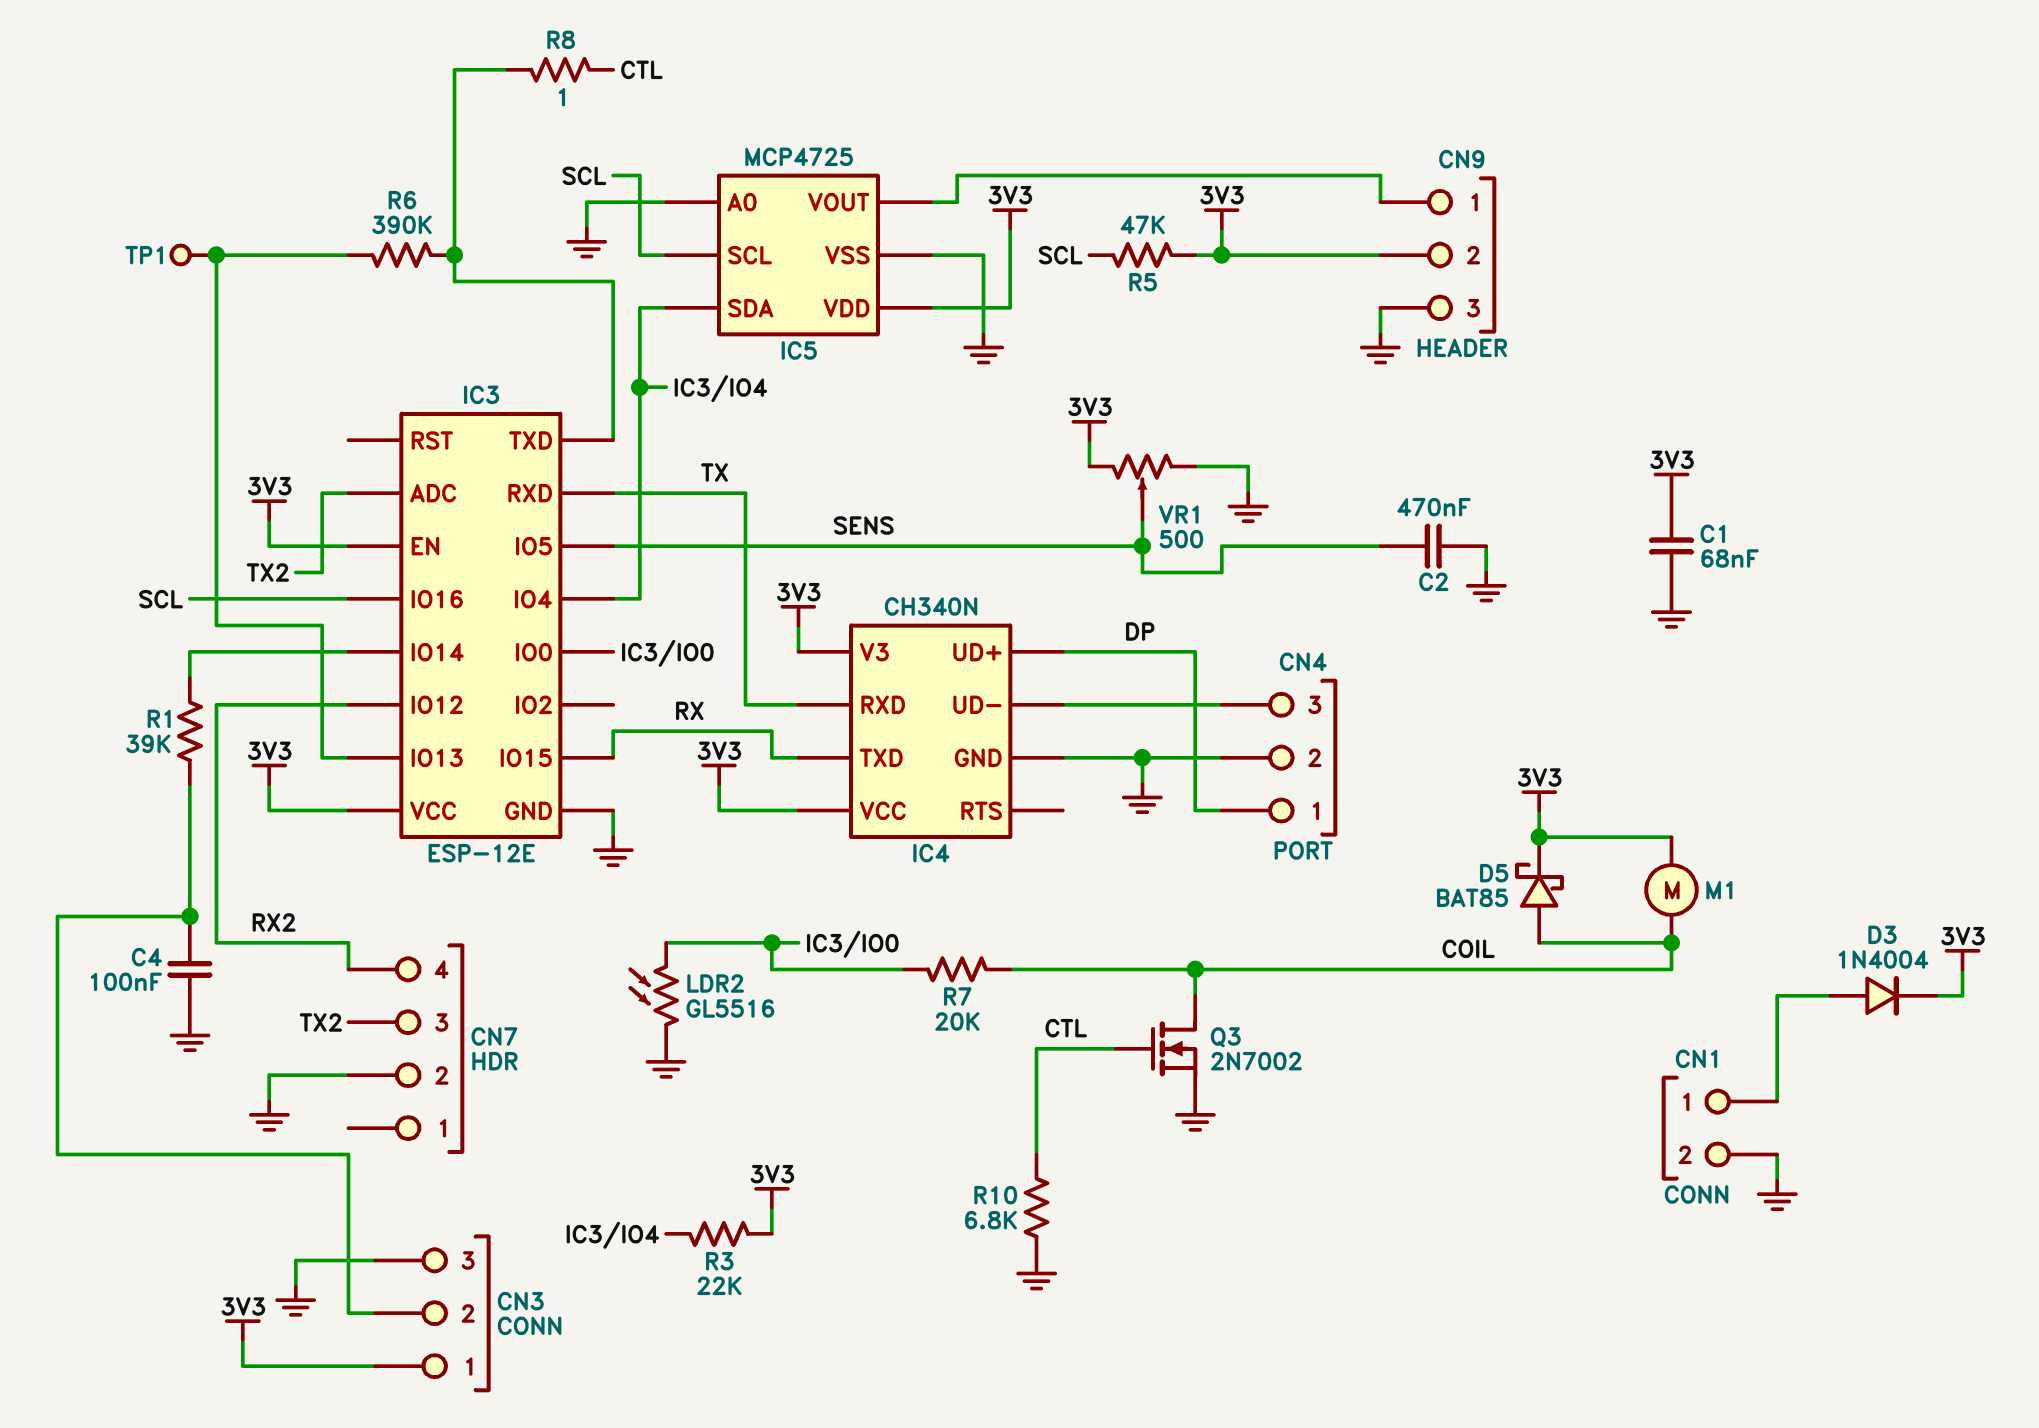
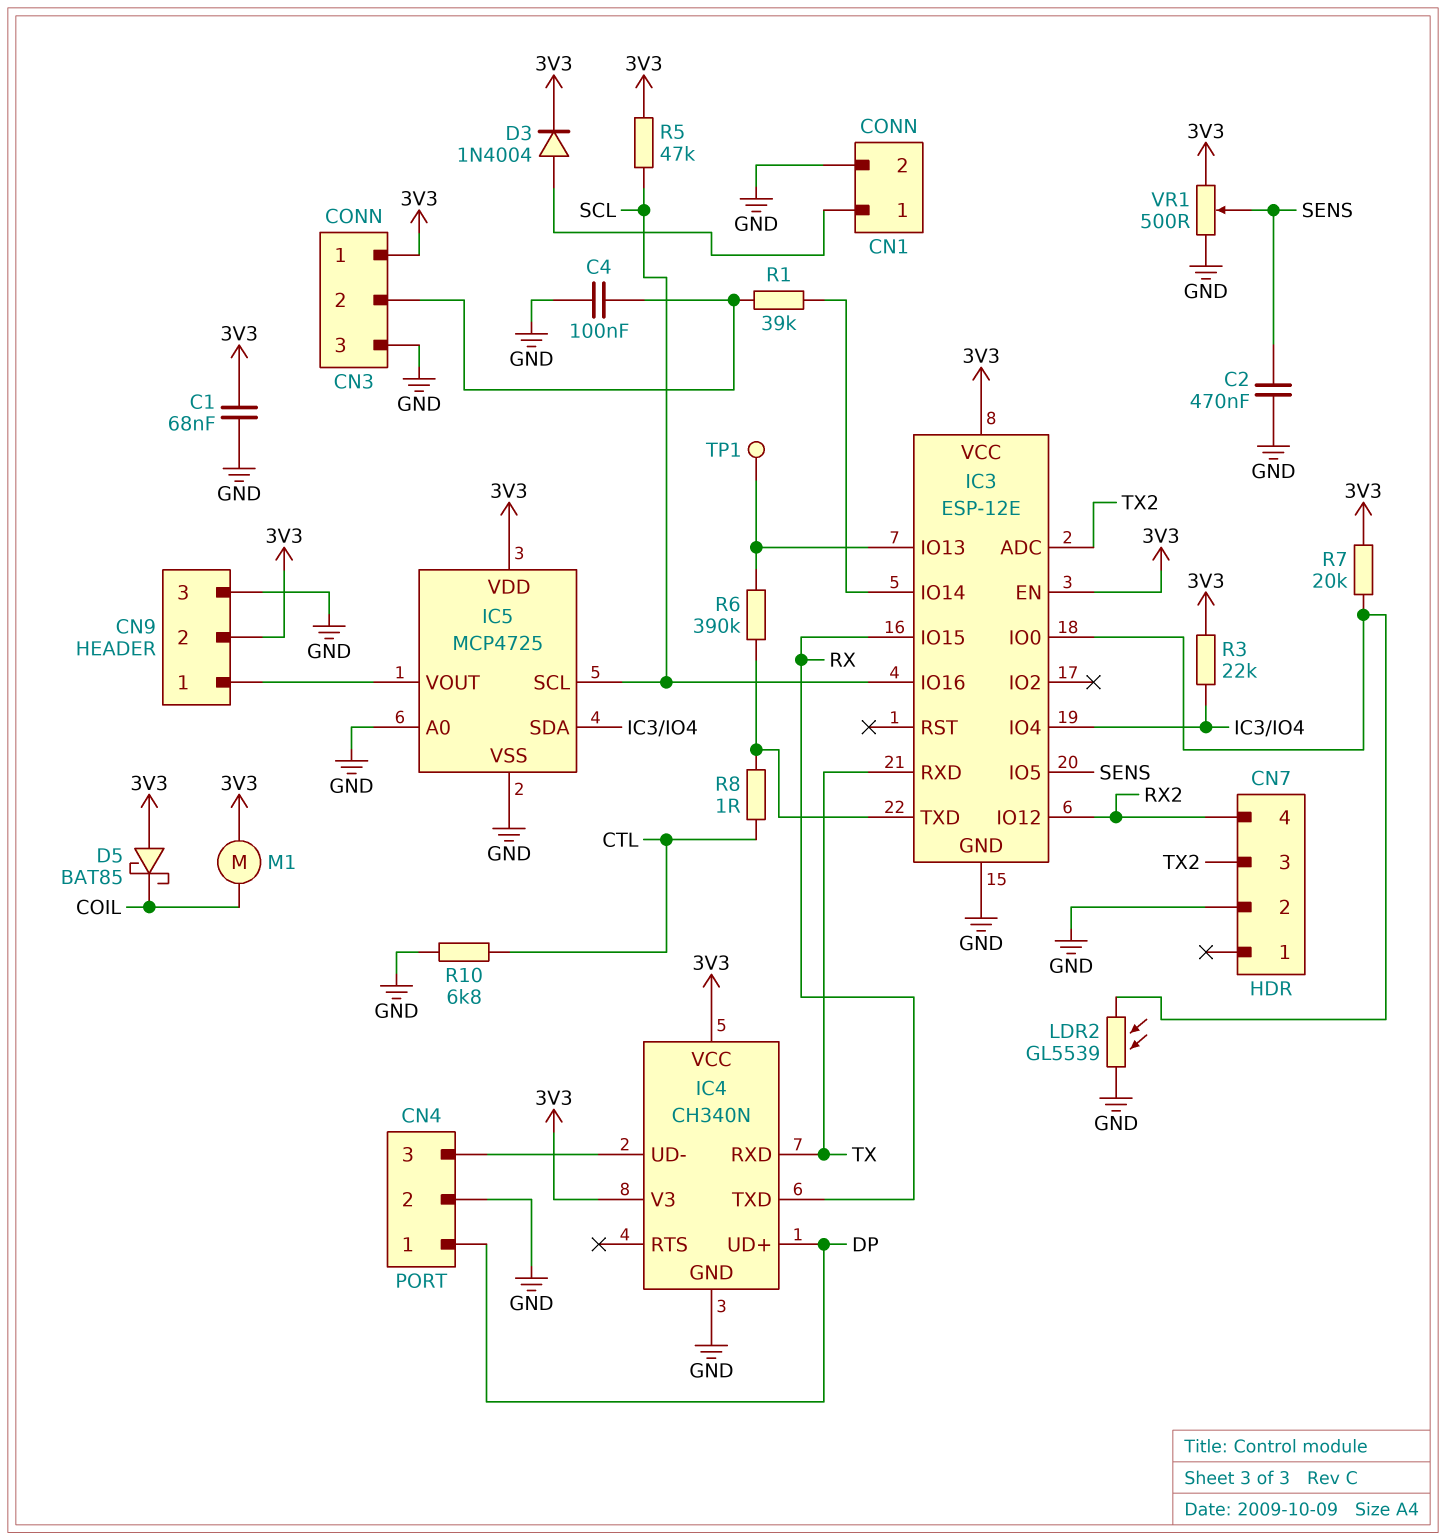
D5: schottky BAT85 (A COIL, K 3V3) -> schottky BAT85 (A 3V3, K COIL)
LDR2: GL5516 (GND, IC3/IO0) -> GL5539 (GND, IC3/IO0)
Q3: NMOS 2N7002 (G CTL, D COIL, S GND) -> none
R7: 20k (COIL, IC3/IO0) -> 20k (3V3, IC3/IO0)

